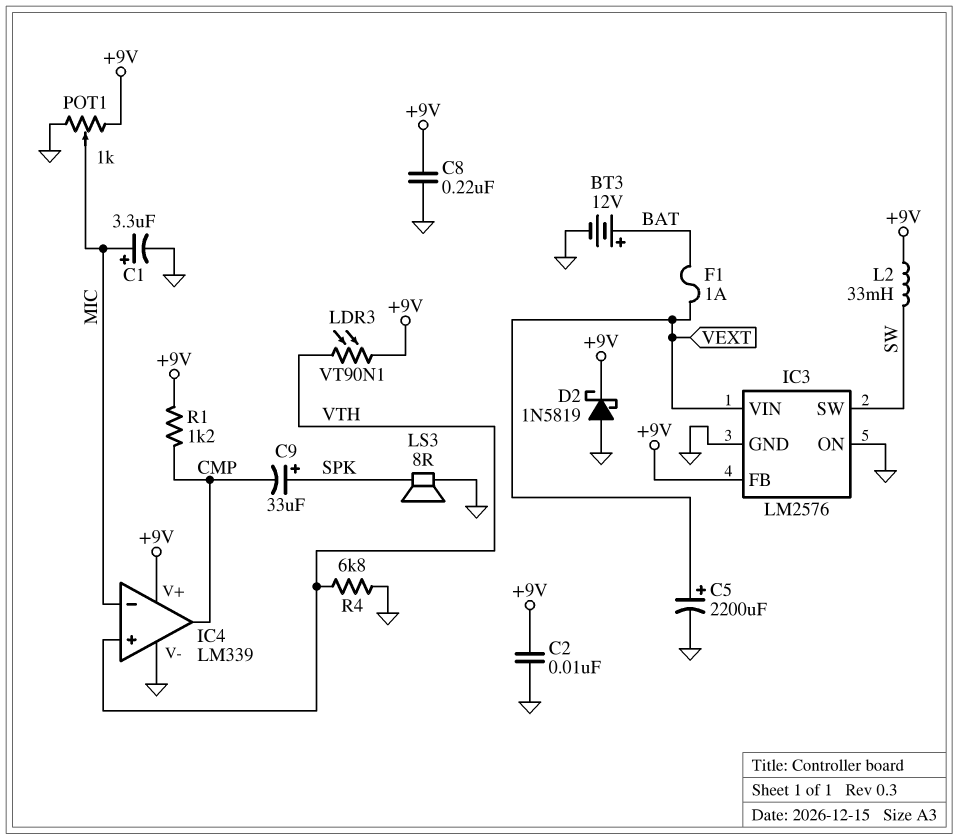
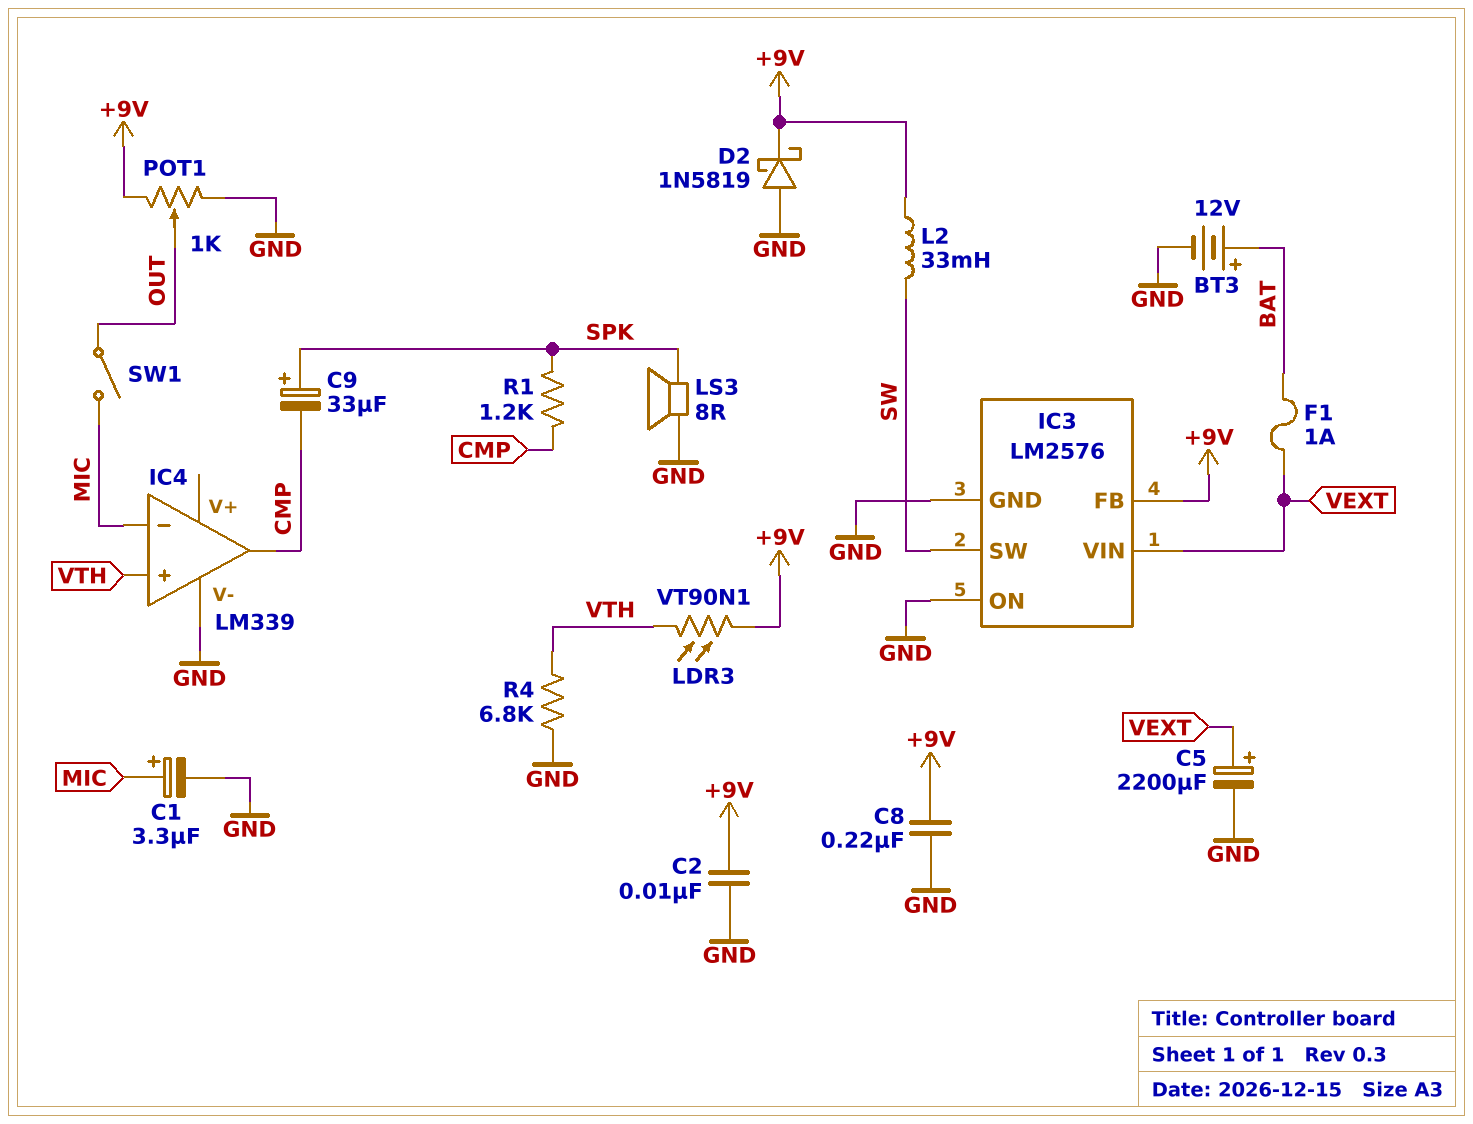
IC4 pin V+: +9V -> none
POT1: 1k (+9V, GND, wiper MIC) -> 1k (+9V, GND, wiper OUT)
R1: 1.2k (+9V, CMP) -> 1.2k (CMP, SPK)
SW1: none -> switch (MIC, OUT)

